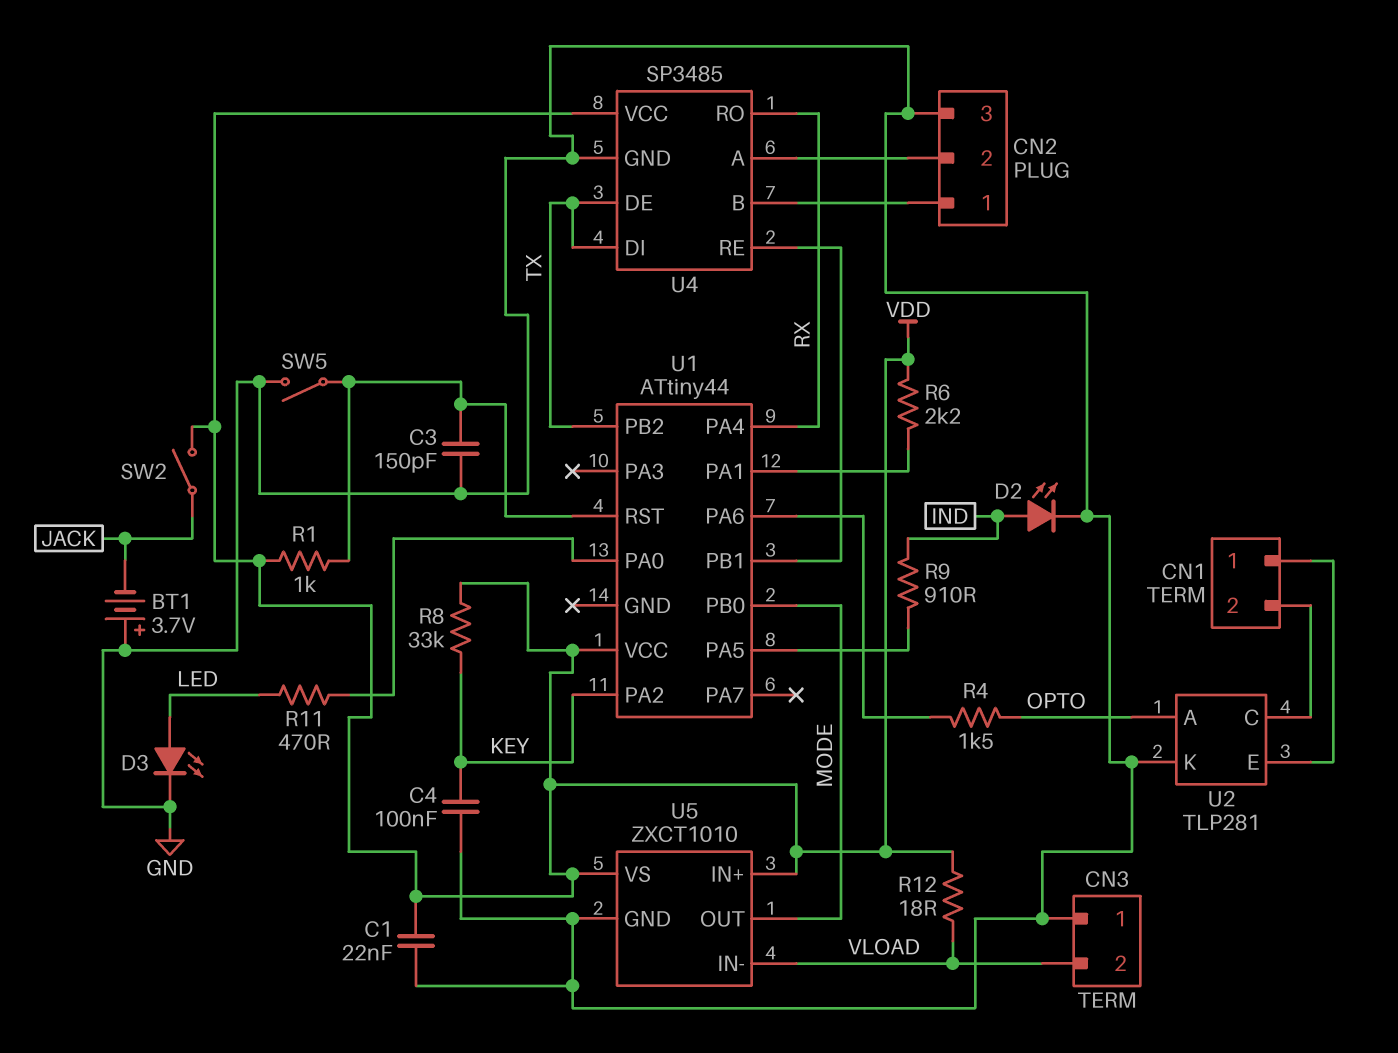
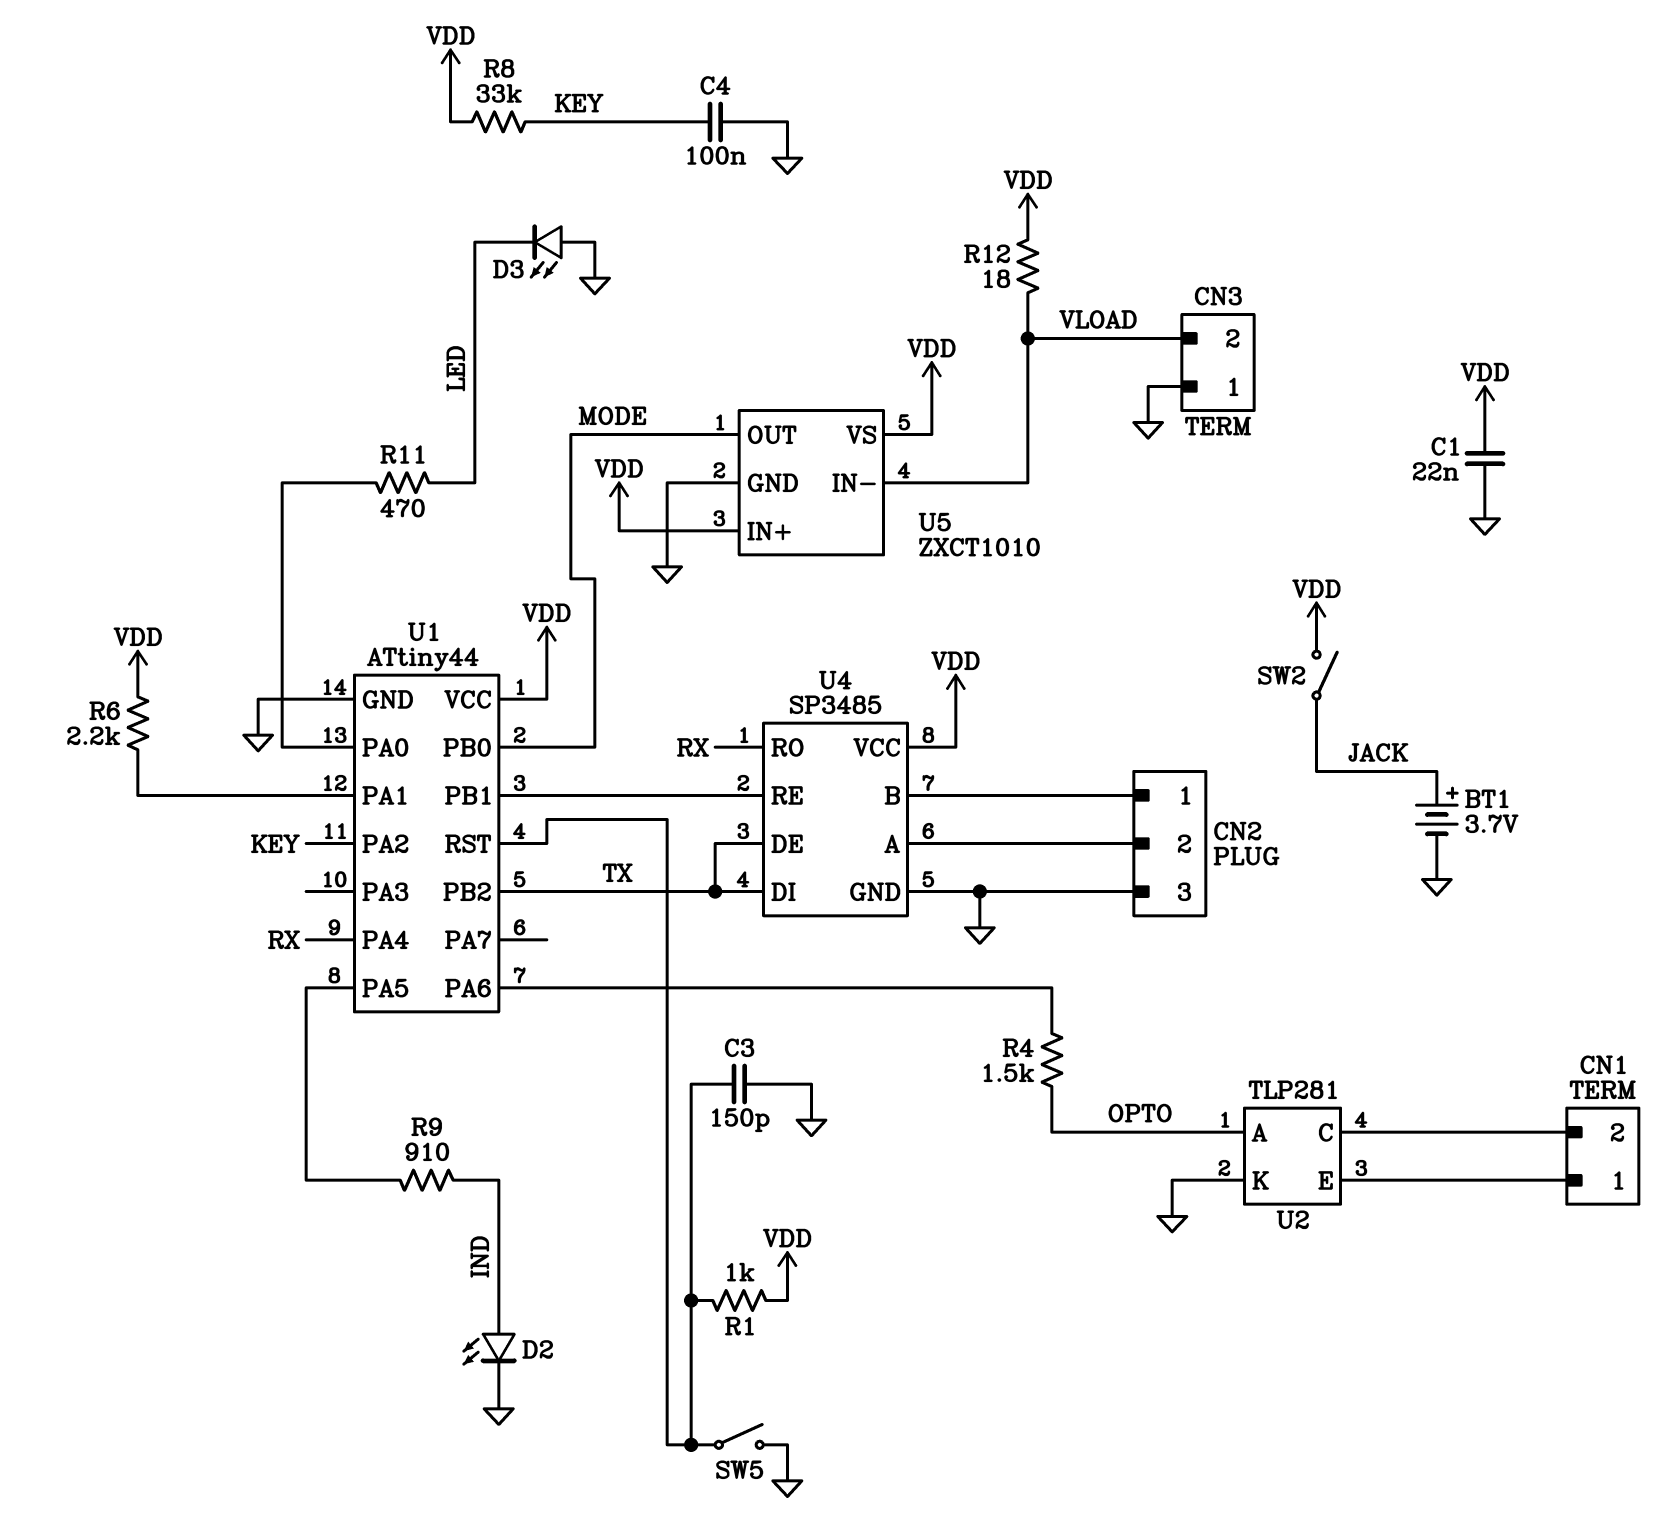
BT1: 3.7V (plus GND, minus JACK) -> 3.7V (plus JACK, minus GND)
D3: LED (A LED, K GND) -> LED (A GND, K LED)
U1 pin GND: none -> GND

